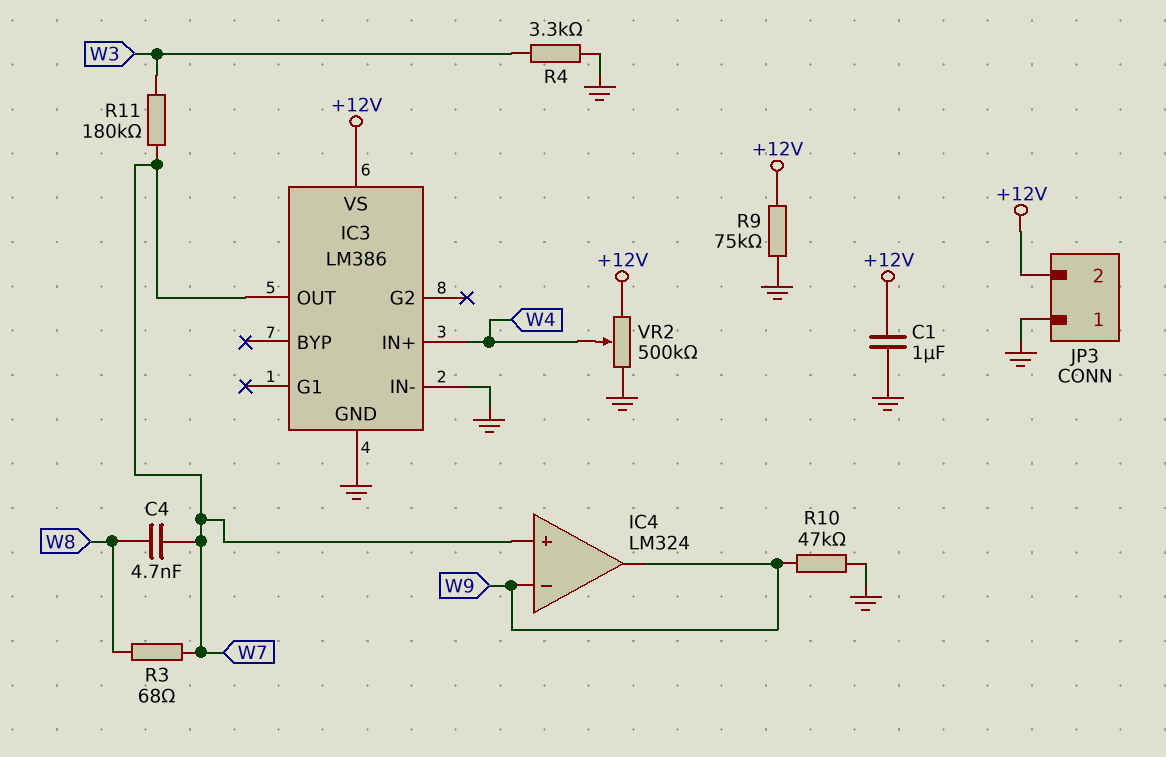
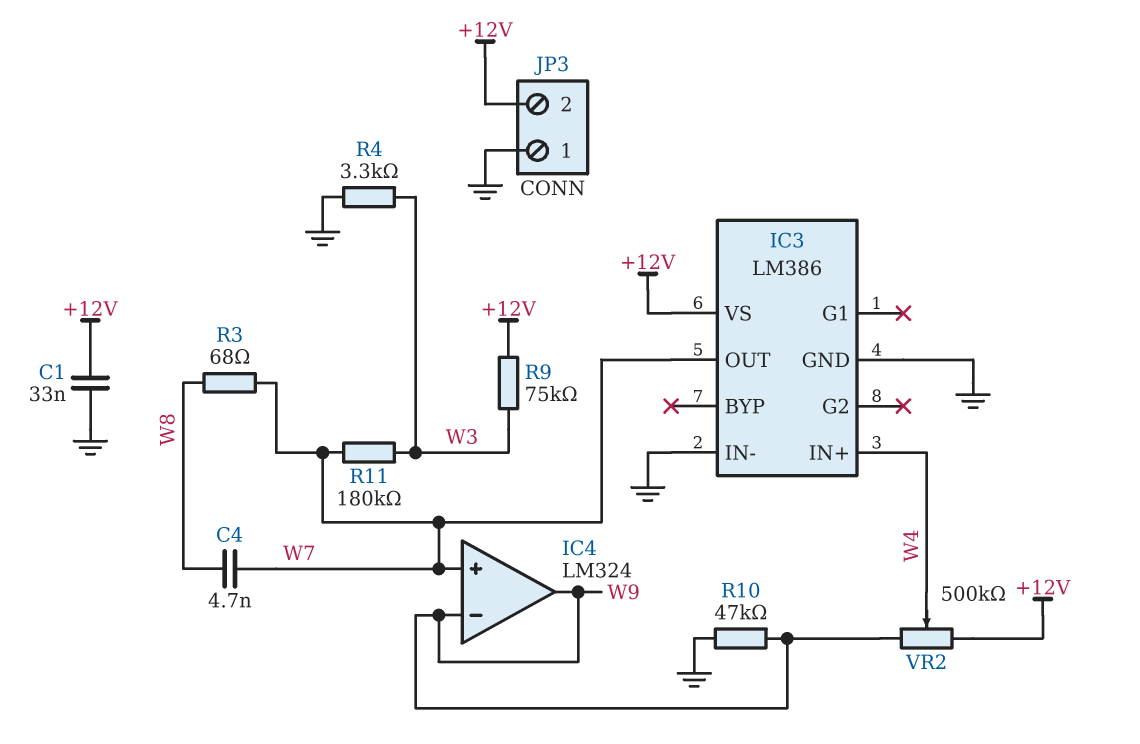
C1: 1uF (+12V, GND) -> 33nF (+12V, GND)
R9: 75k (+12V, GND) -> 75k (+12V, W3)
VR2: 500k (+12V, GND, wiper W4) -> 500k (+12V, W9, wiper W4)

